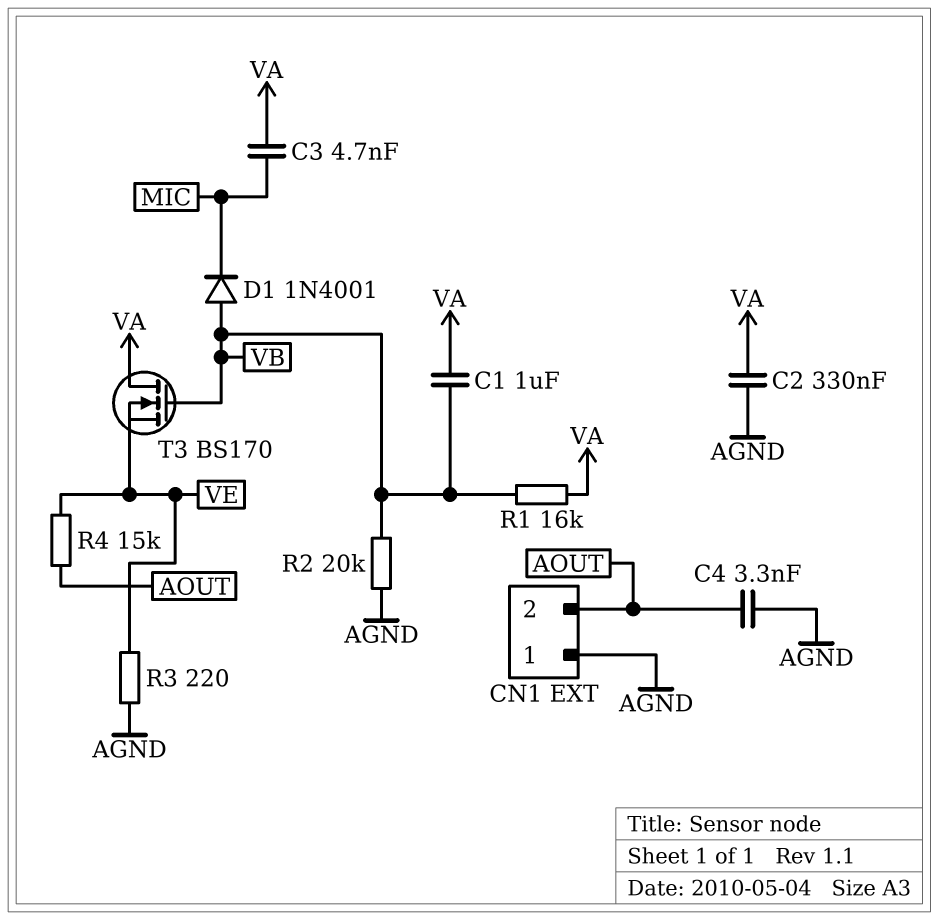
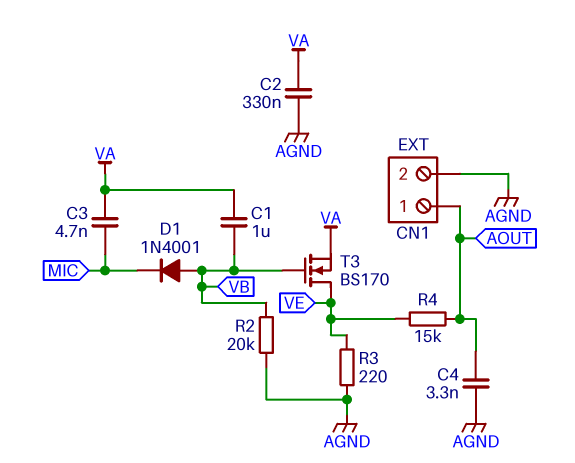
CN1 pin 1: AGND -> AOUT
CN1 pin 2: AOUT -> AGND
R1: 16k (VA, VB) -> none
T3: NMOS BS170 (G VB, D VA, S VE) -> NMOS BS170 (G VB, D VE, S VA)

